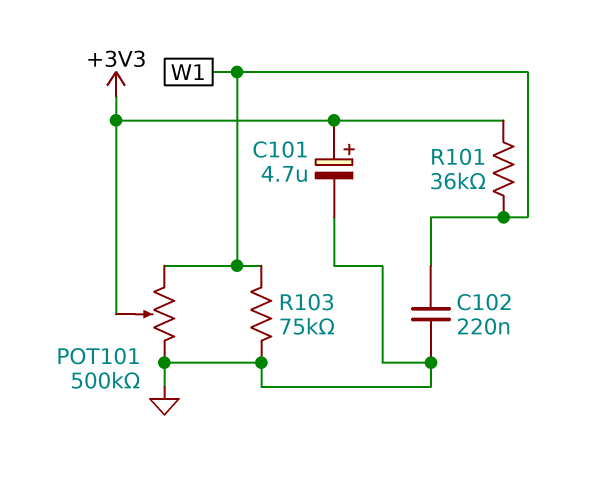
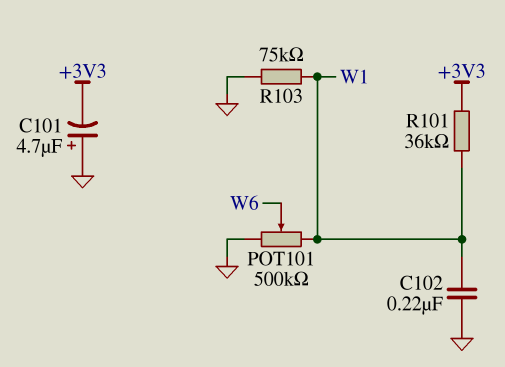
C101: 4.7uF (plus +3V3, minus GND) -> 4.7uF (plus GND, minus +3V3)
POT101: 500k (GND, W1, wiper +3V3) -> 500k (GND, W1, wiper W6)

